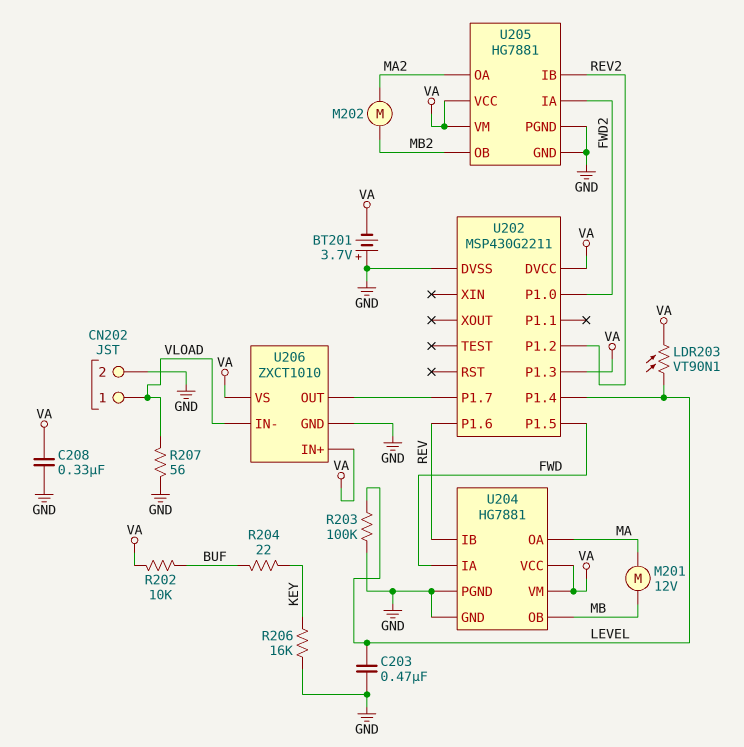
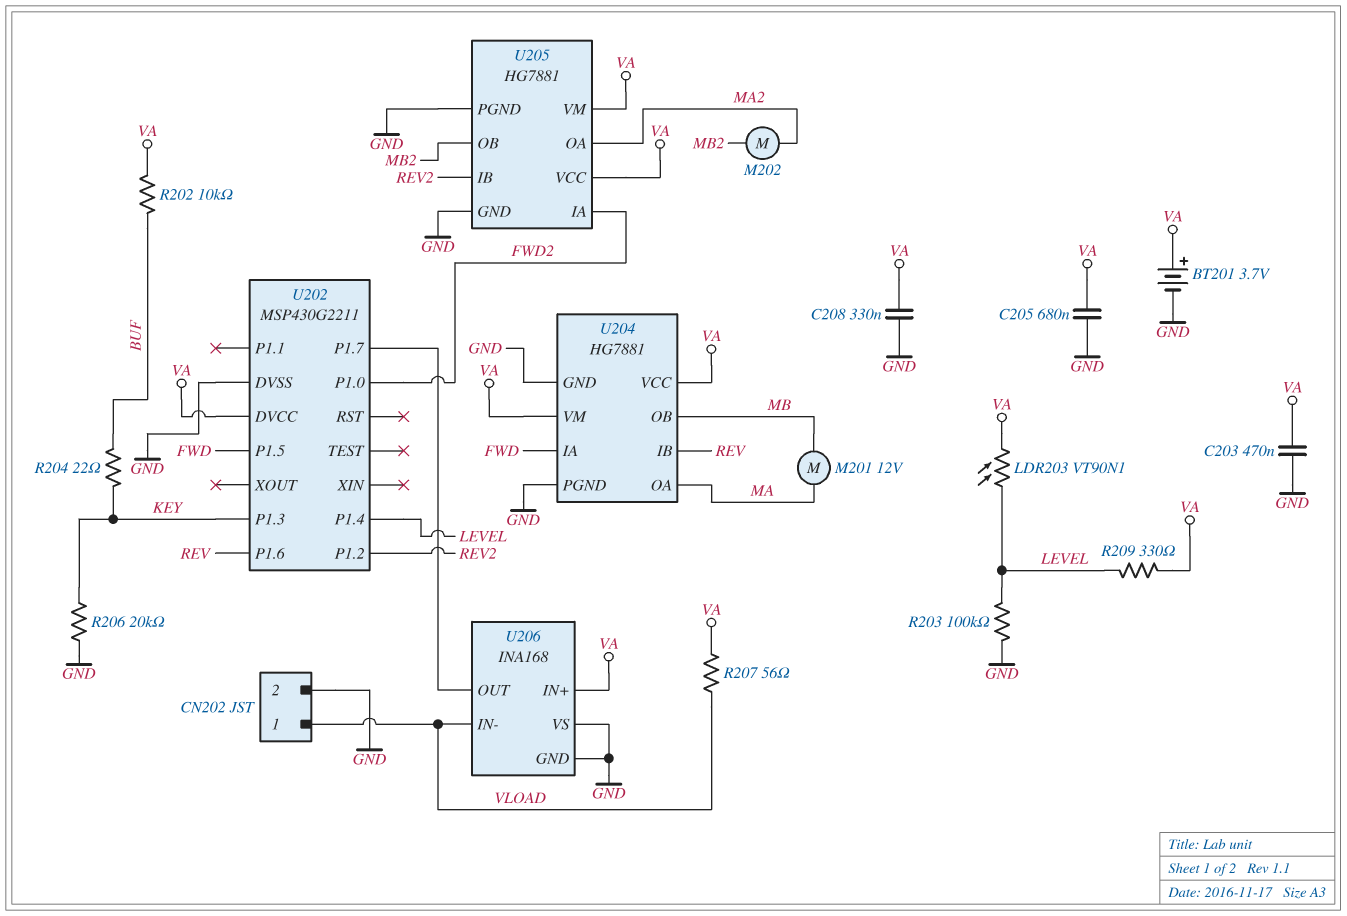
BT201: 3.7V (plus GND, minus VA) -> 3.7V (plus VA, minus GND)
C203: 470nF (GND, LEVEL) -> 470nF (GND, VA)
C205: none -> 680nF (GND, VA)
R206: 16k (GND, KEY) -> 20k (GND, KEY)
R207: 56 (GND, VLOAD) -> 56 (VA, VLOAD)
R209: none -> 330 (LEVEL, VA)
U202 pin P1.3: VA -> KEY
U206: ZXCT1010 -> INA168
U206 pin VS: VA -> GND

